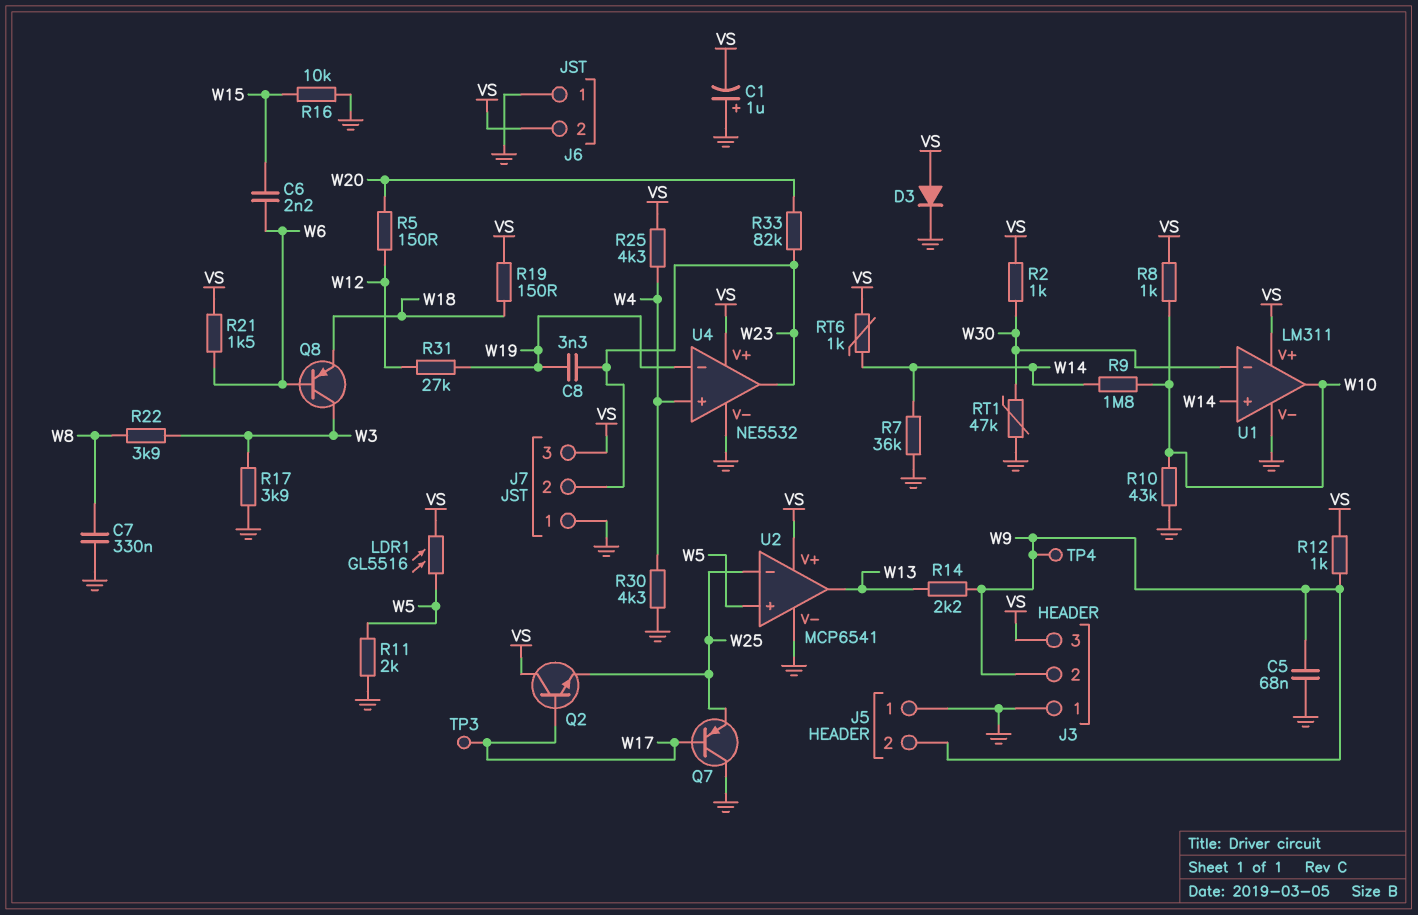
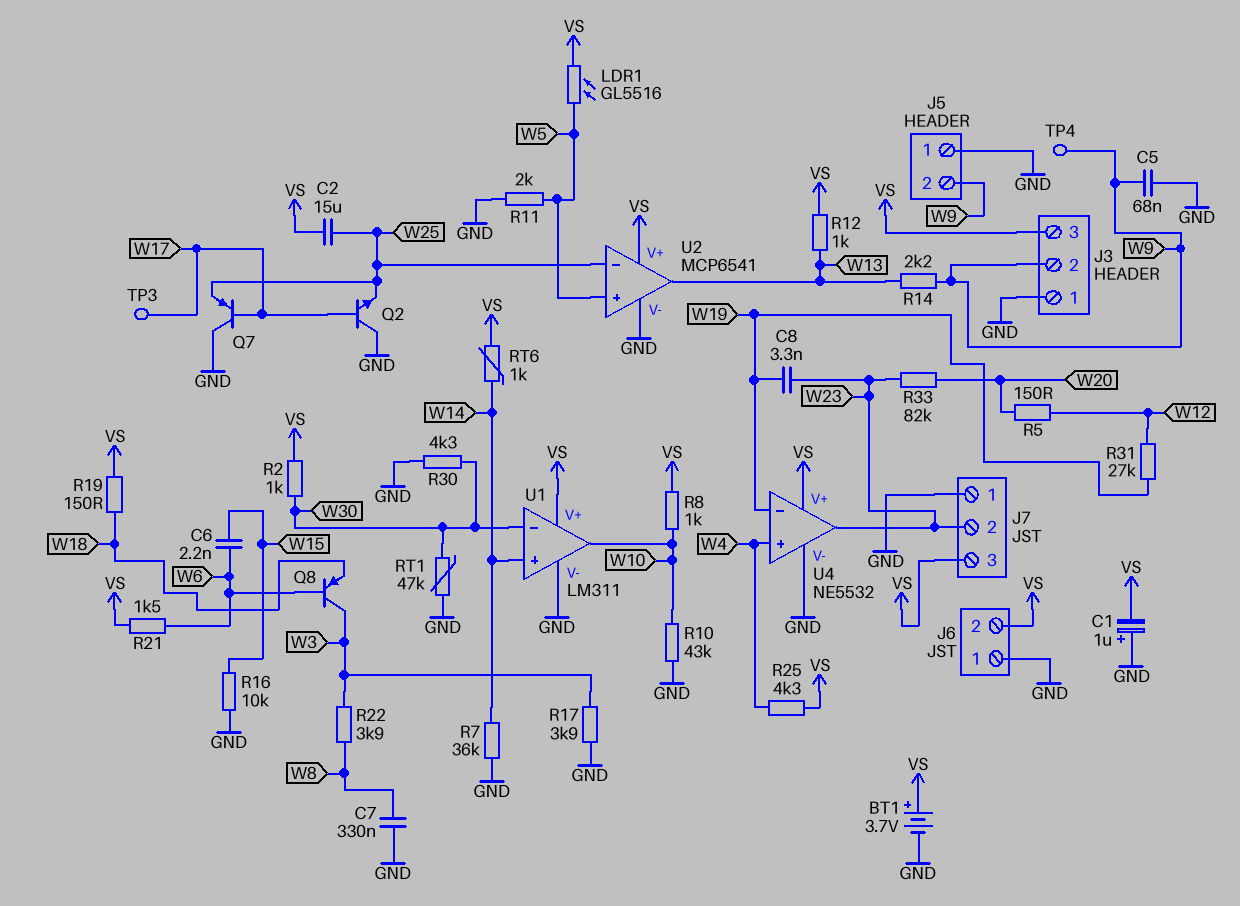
BT1: none -> 3.7V (plus VS, minus GND)
C2: none -> 15uF (VS, W25)
D3: diode (A VS, K GND) -> none
Q2: NPN (B W17, C VS, E W25) -> NPN (B W17, C GND, E W25)
R9: 1.8M (W10, W14) -> none
R12: 1k (VS, W9) -> 1k (VS, W13)
R30: 4.3k (GND, W4) -> 4.3k (GND, W30)

